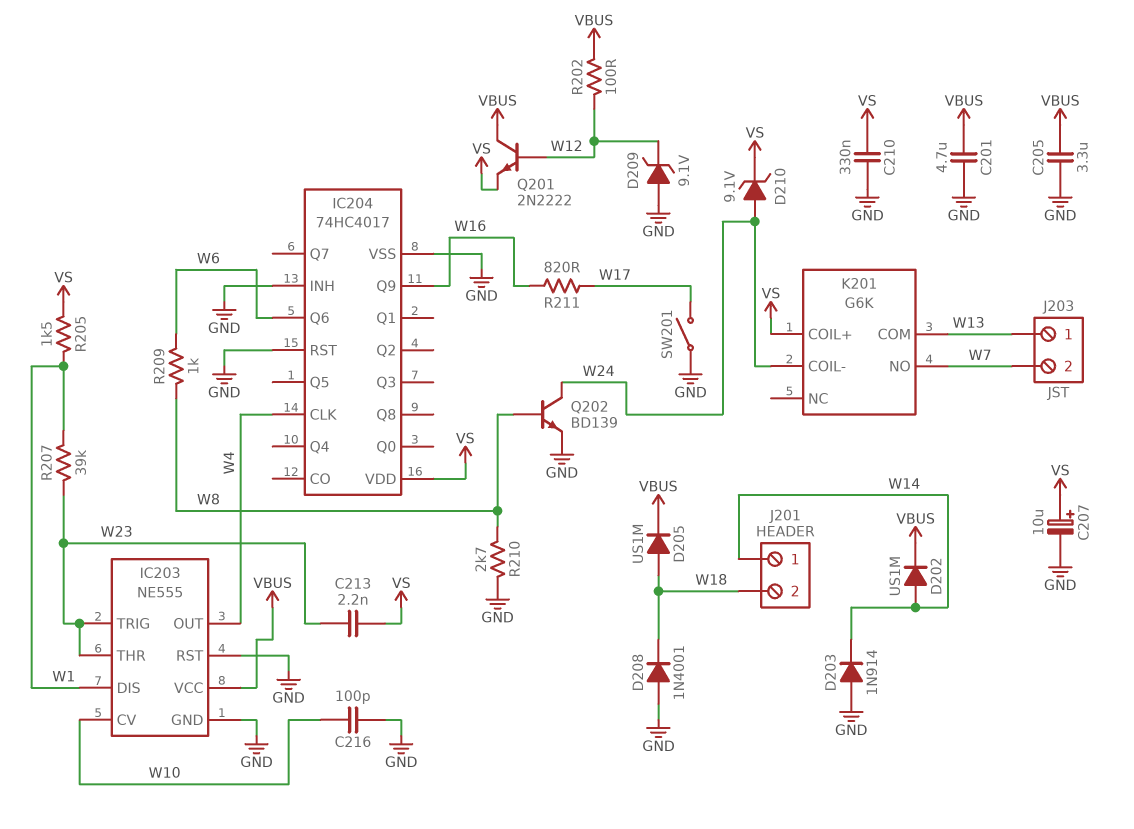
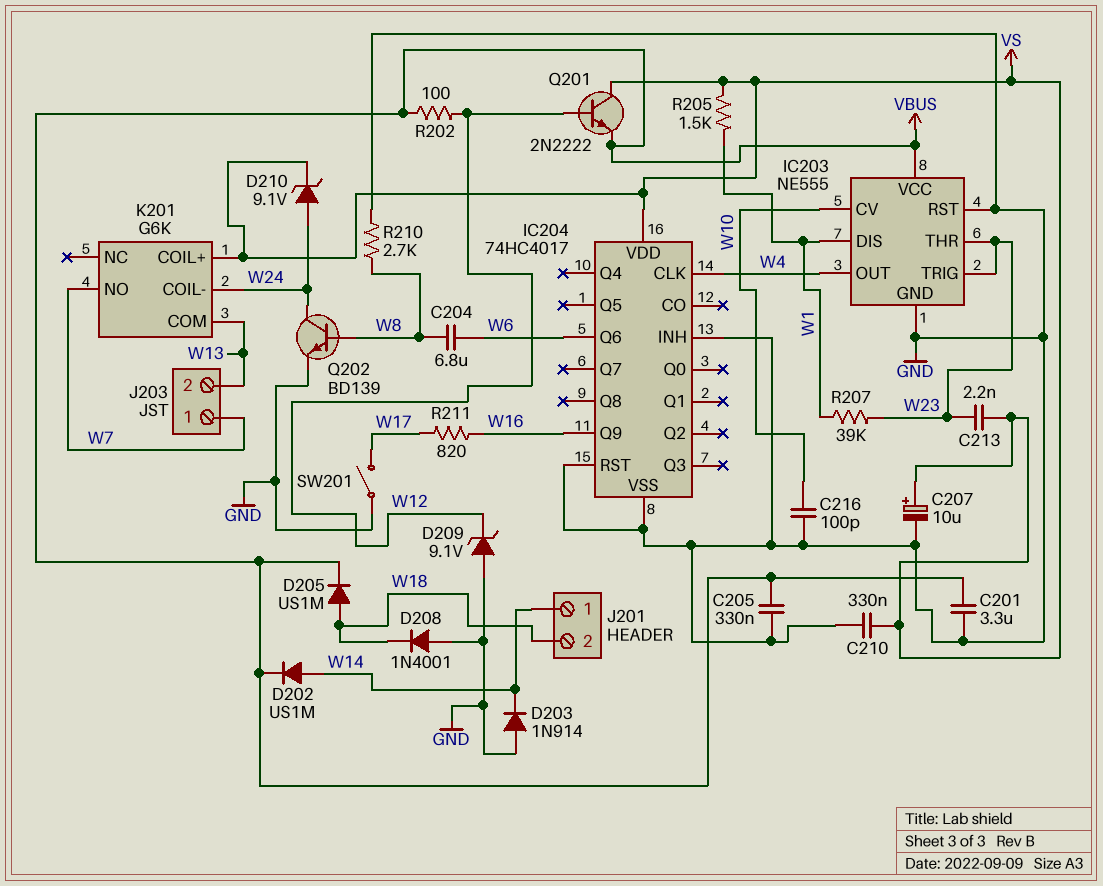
C201: 4.7uF (GND, VBUS) -> 3.3uF (GND, VBUS)
C204: none -> 6.8uF (W6, W8)
C205: 3.3uF (GND, VBUS) -> 330nF (GND, VBUS)
J203 pin 1: W13 -> W7
J203 pin 2: W7 -> W13
Q201: NPN 2N2222 (B W12, C VBUS, E VS) -> NPN 2N2222 (B W12, C VS, E VBUS)
R209: 1k (W6, W8) -> none

